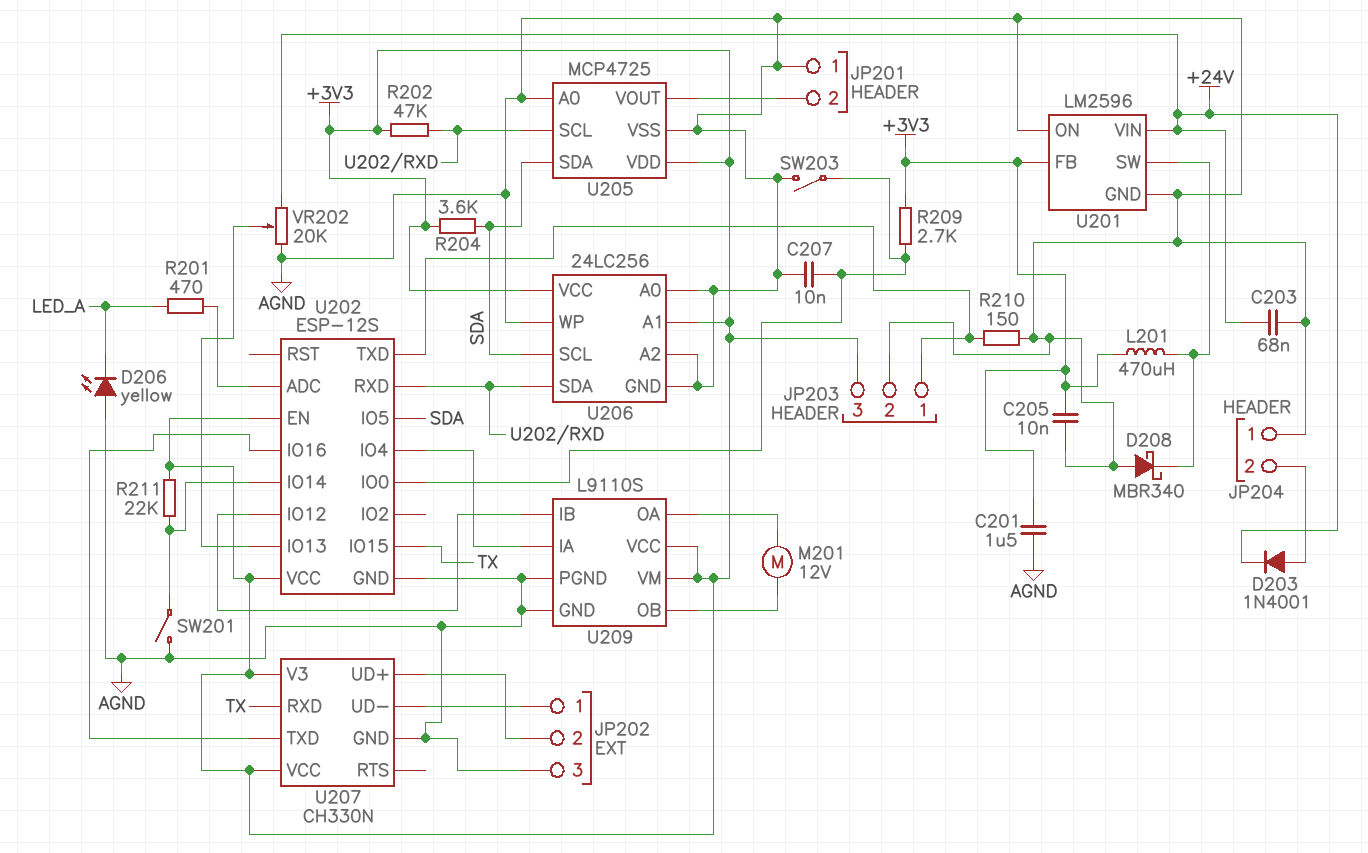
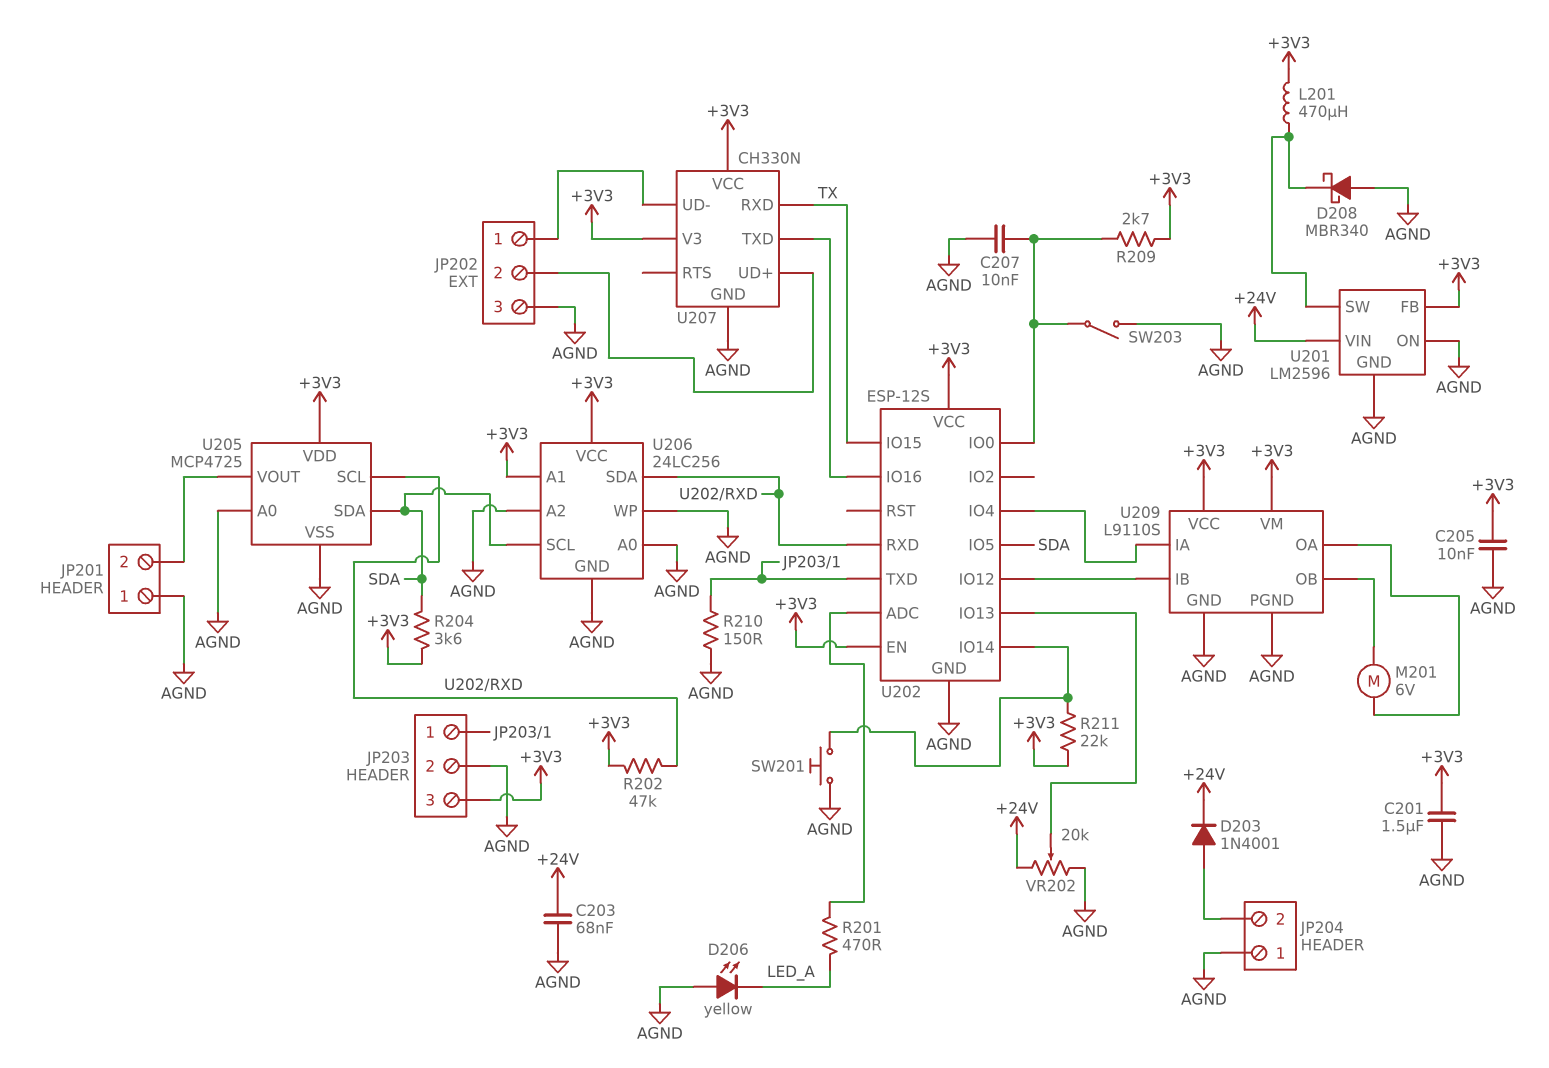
M201: motor 12V (U209/OA, U209/OB) -> motor 6V (U209/OA, U209/OB)
SW201: switch (AGND, U202/IO14) -> button (AGND, U202/IO14)

